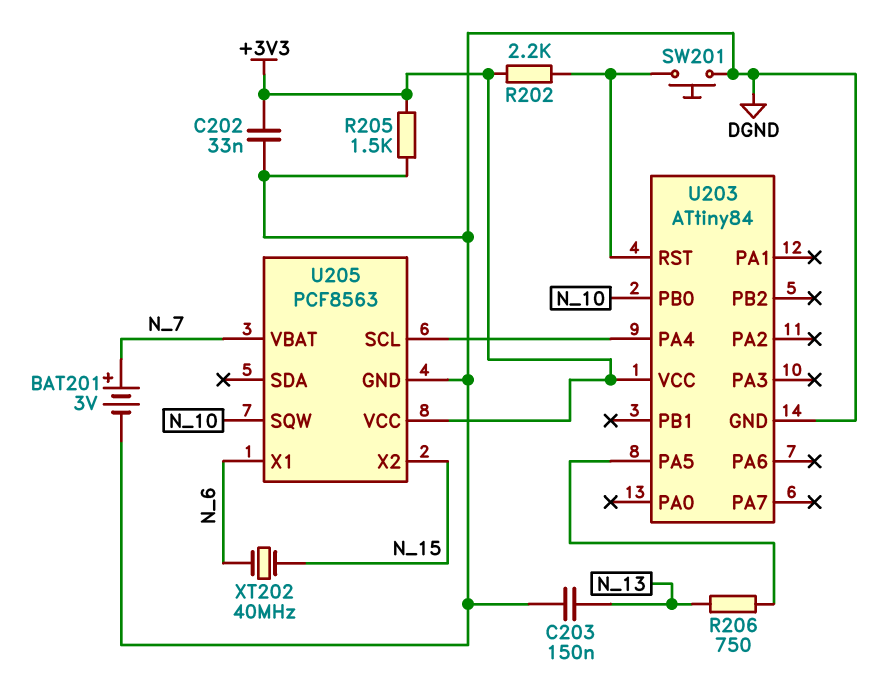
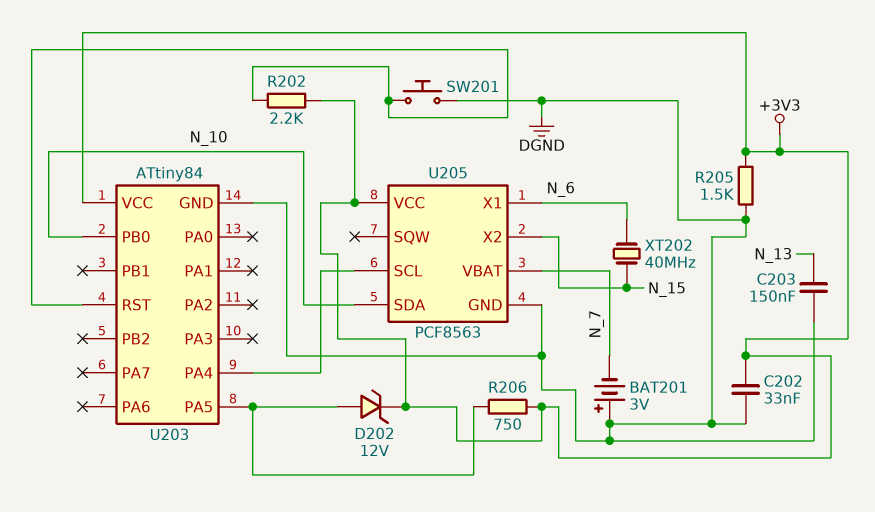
BAT201: 3V (plus N_7, minus DGND) -> 3V (plus DGND, minus N_7)
D202: none -> zener 12V (A U203/PA5, K +3V3)
R206: 750 (N_13, U203/PA5) -> 750 (+3V3, U203/PA5)
U205 pin SDA: none -> N_10
U205 pin SQW: N_10 -> none

